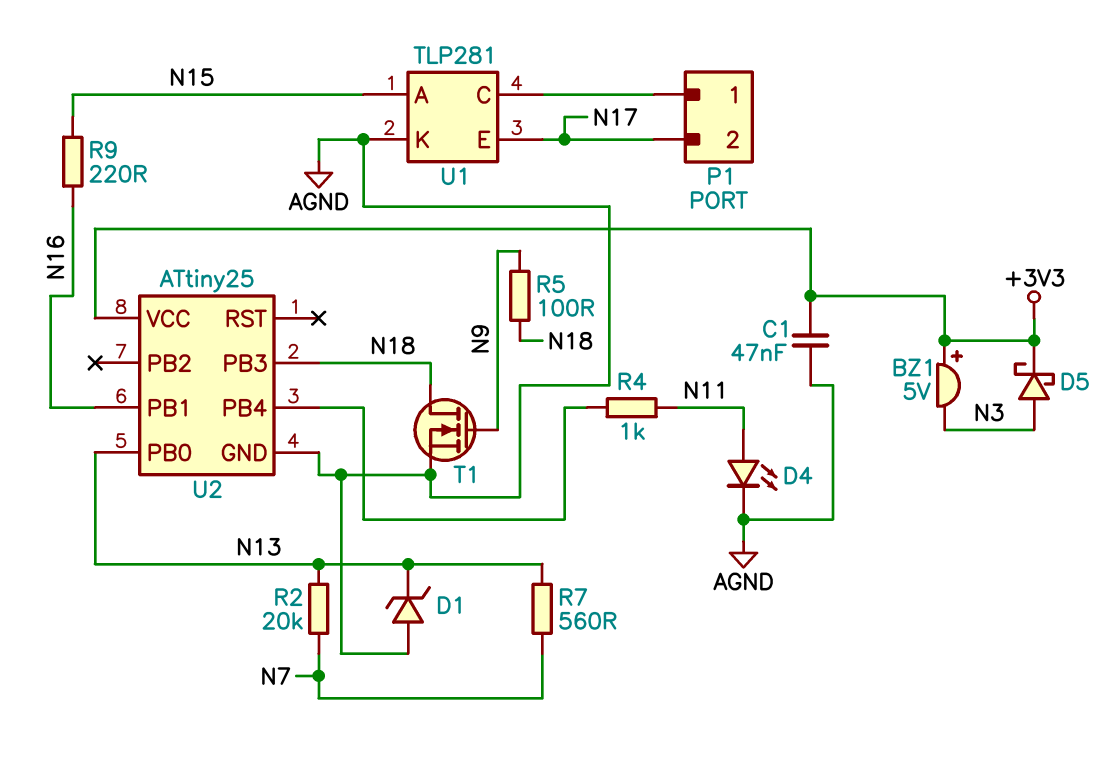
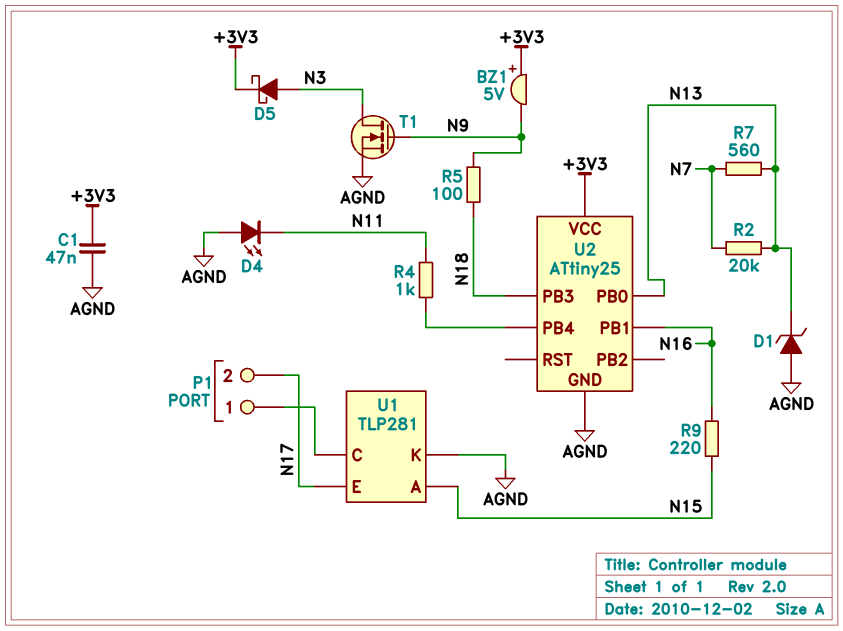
BZ1: buzzer 5V (plus +3V3, minus N3) -> buzzer 5V (plus +3V3, minus N9)
D4: LED (A N11, K AGND) -> LED (A AGND, K N11)
T1: NMOS (G N9, D N18, S AGND) -> NMOS (G N9, D N3, S AGND)

